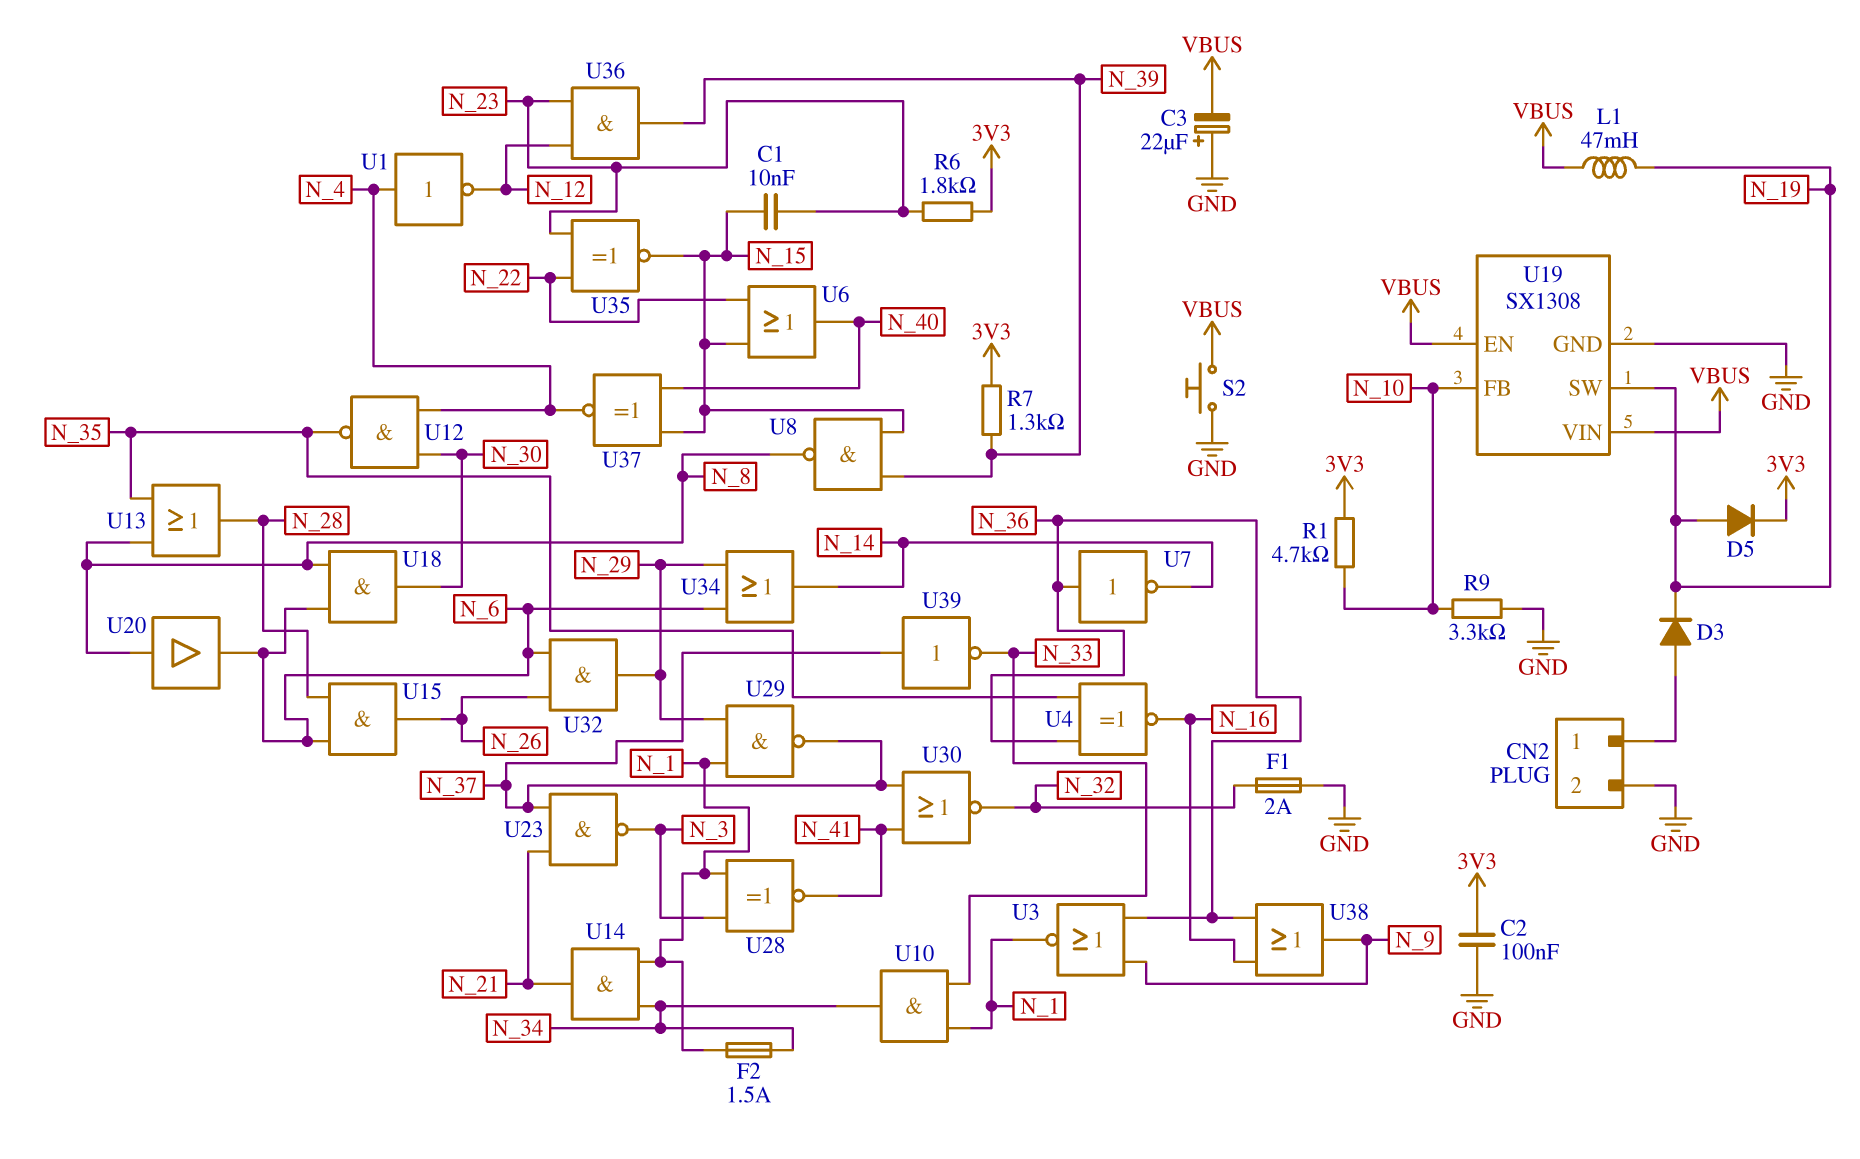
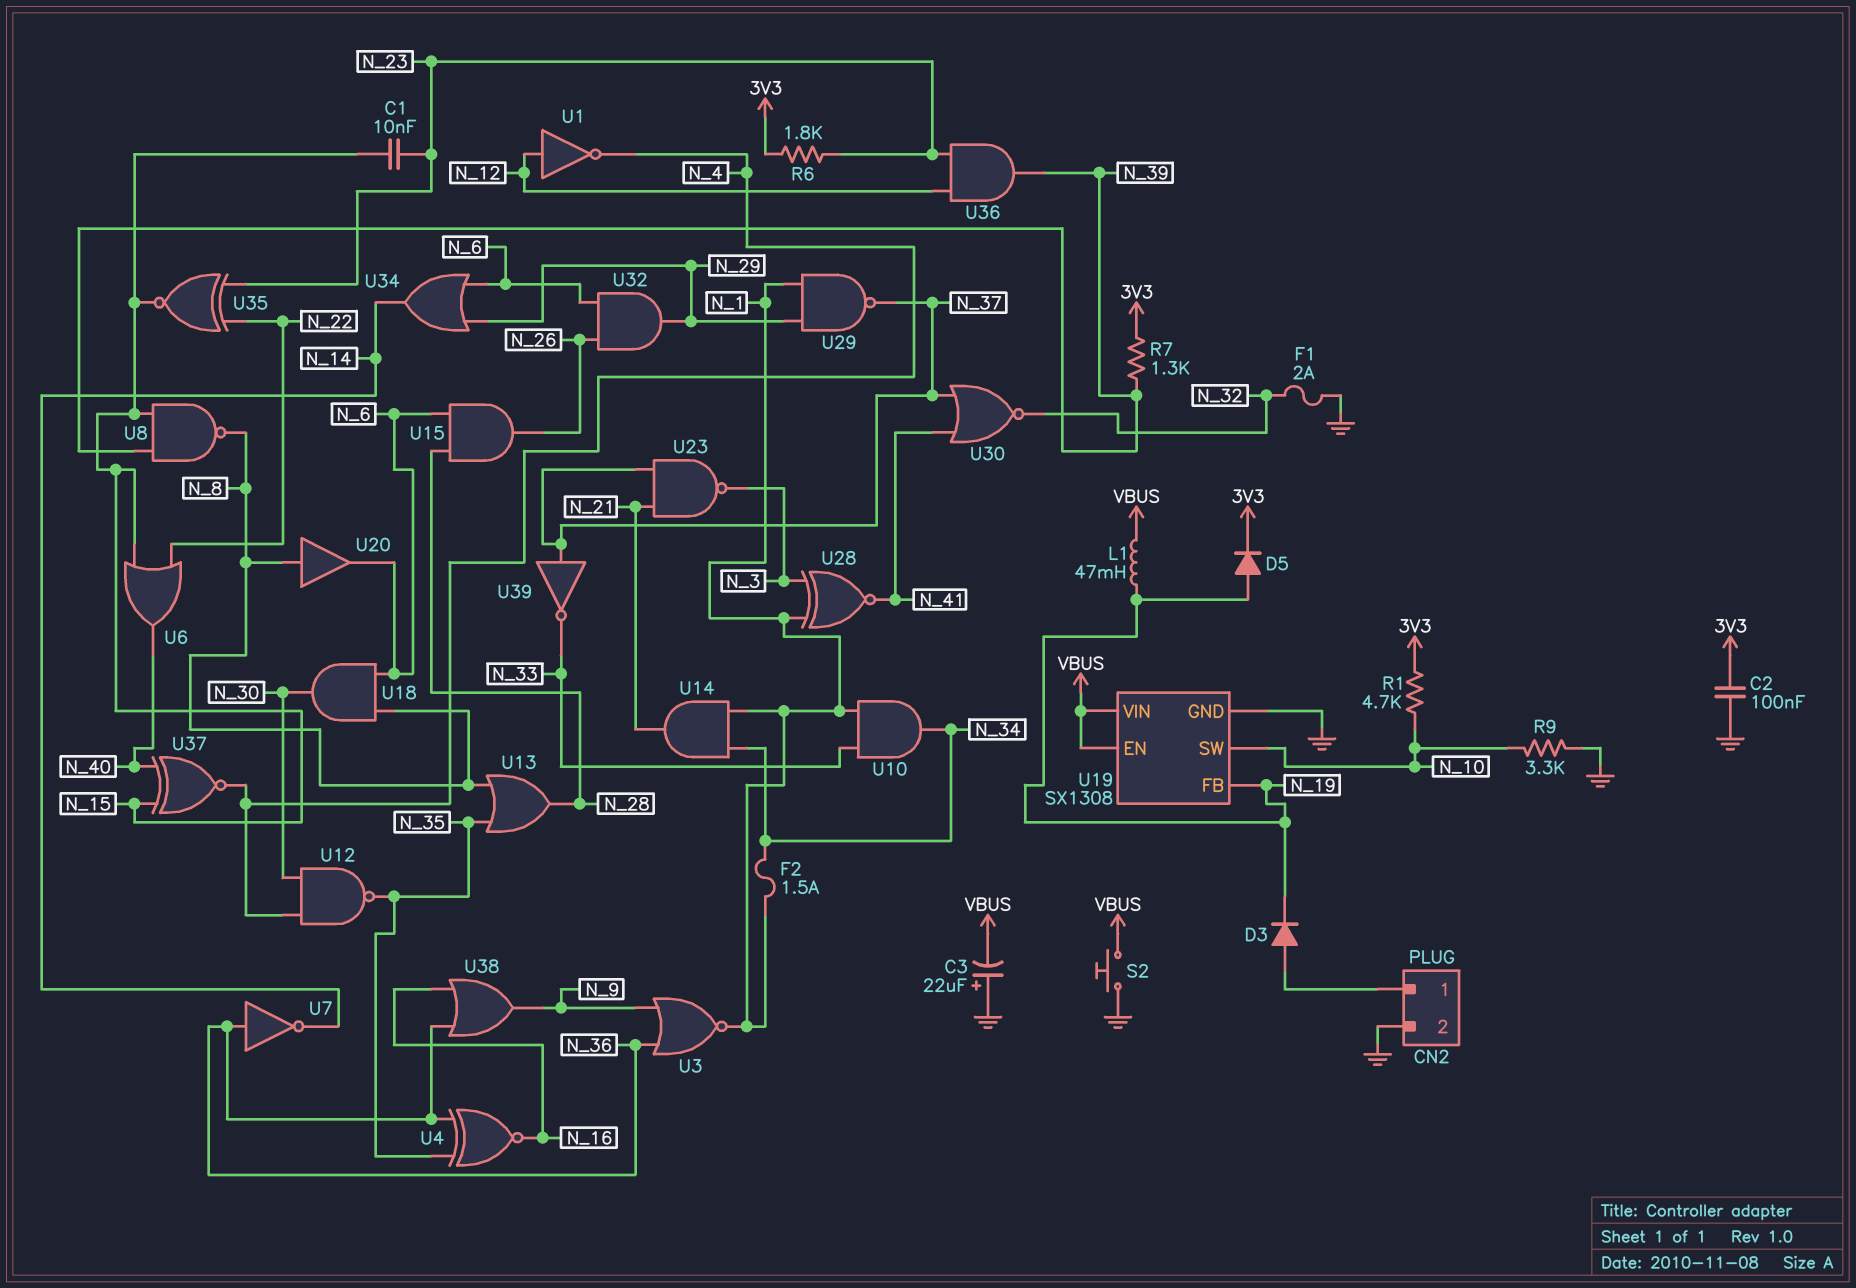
U1: NOT (in N_4, out N_12) -> NOT (in N_12, out N_4)
U19 pin FB: N_10 -> N_19
U19 pin SW: N_19 -> N_10

